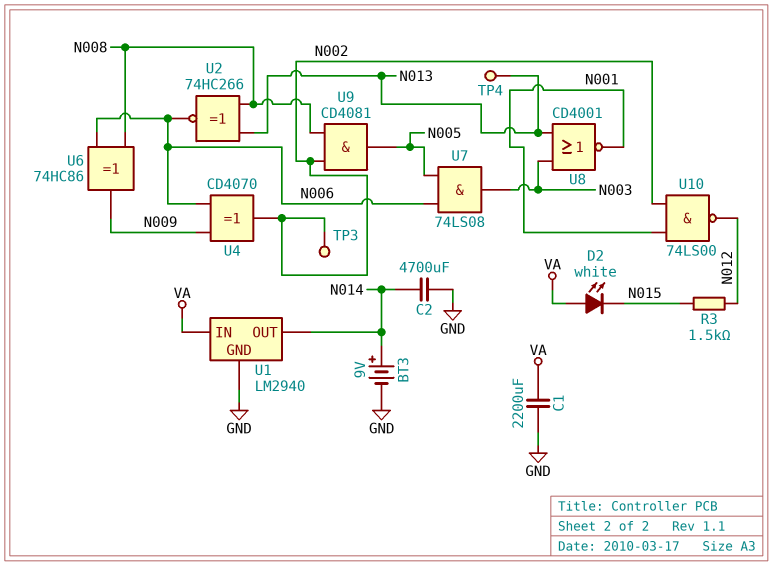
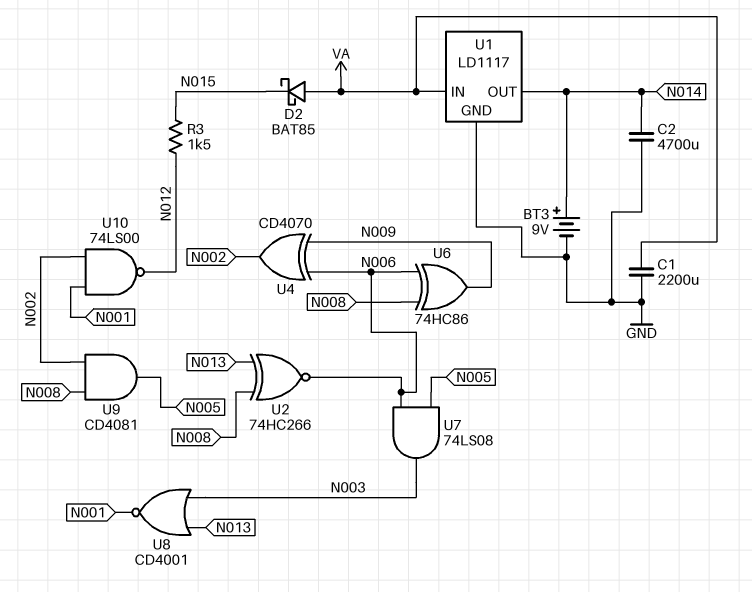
D2: LED white (A VA, K N015) -> schottky BAT85 (A VA, K N015)
TP3: test point (N002) -> none
TP4: test point (N013) -> none
U1: LM2940 -> LD1117

